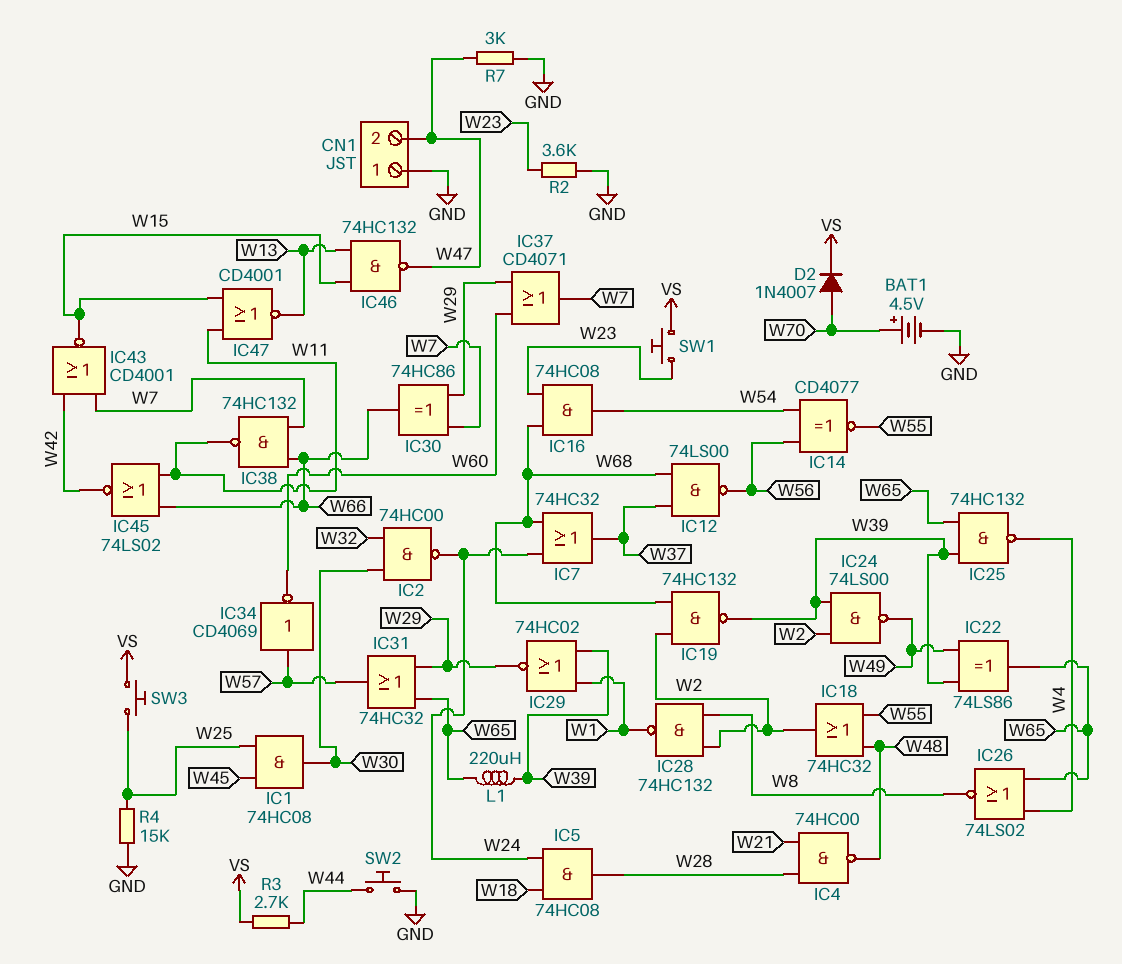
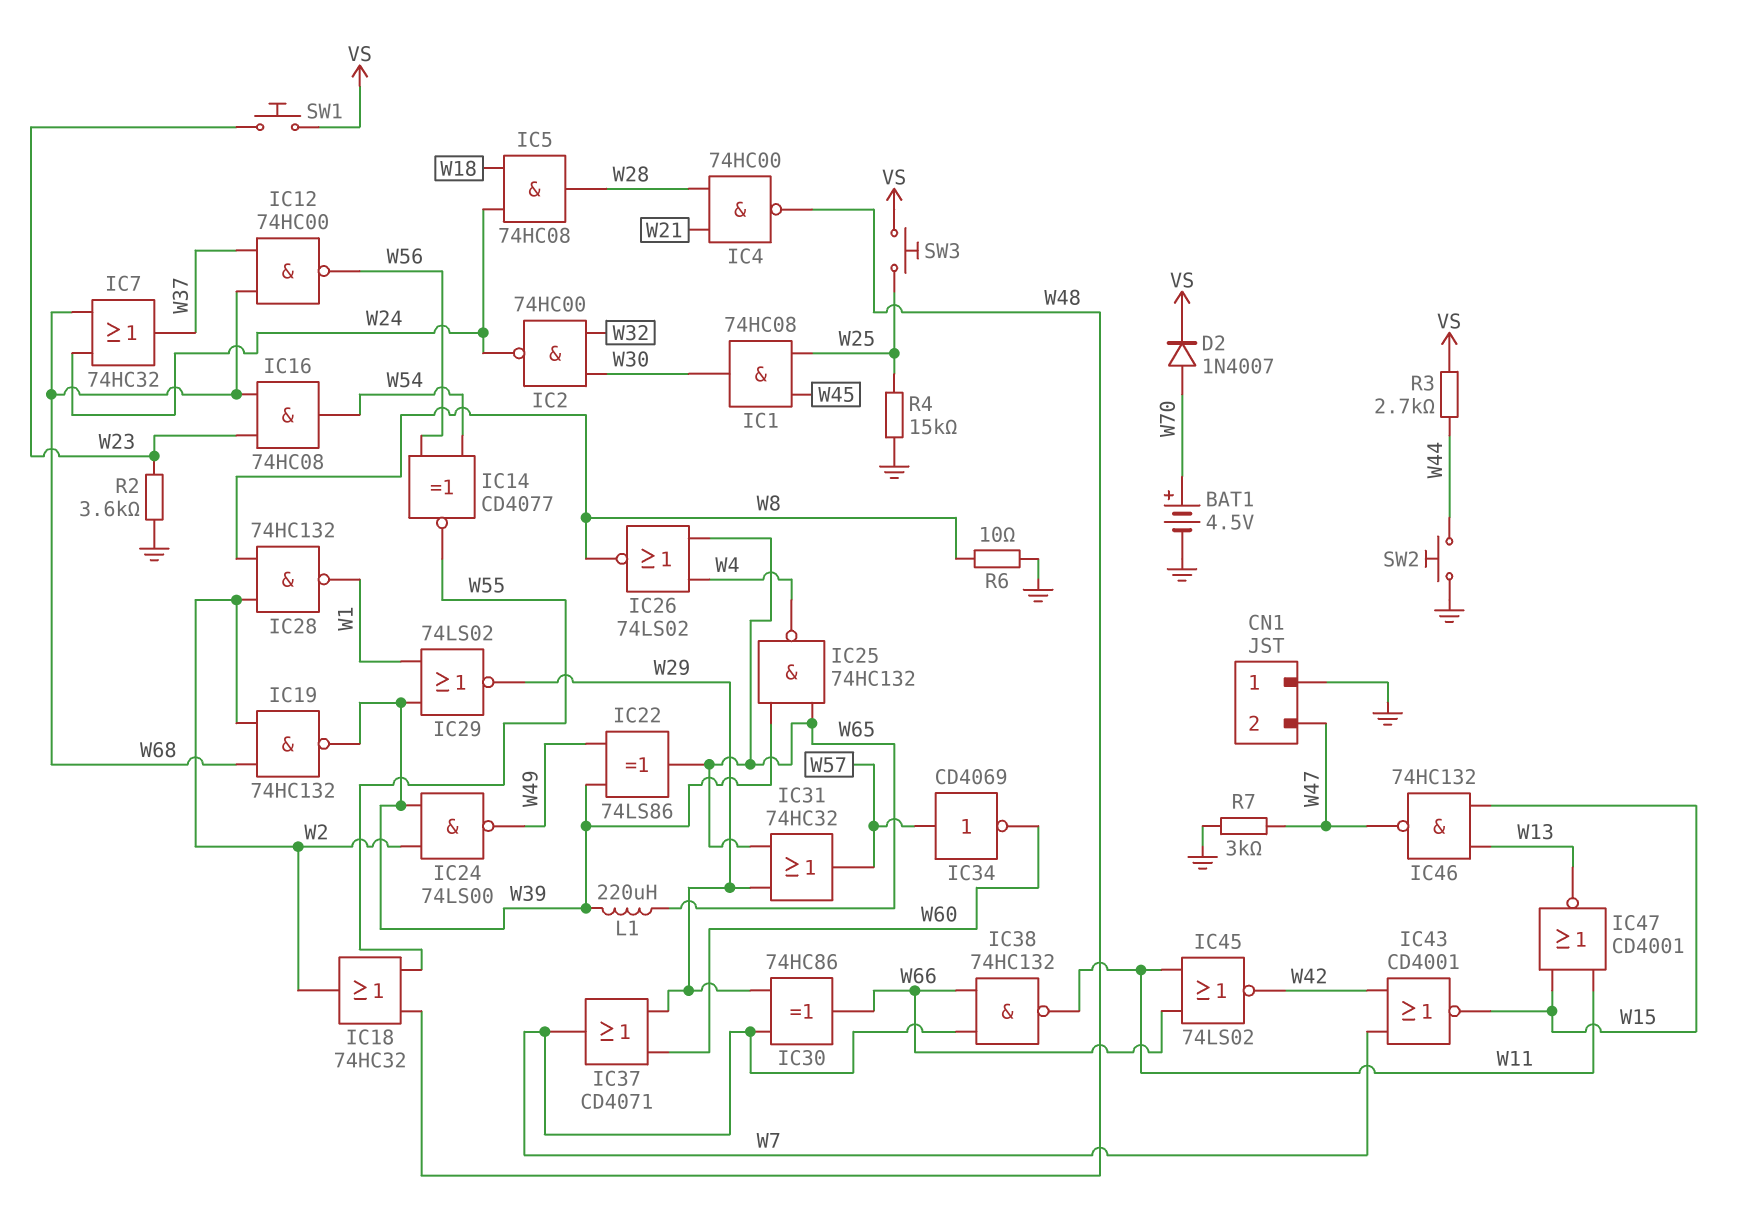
IC12: NAND 74LS00 (in W37, in W68, out W56) -> NAND 74HC00 (in W37, in W68, out W56)
IC29: NOR 74HC02 (in W1, in W39, out W29) -> NOR 74LS02 (in W1, in W39, out W29)
R6: none -> 10 (GND, W8)

